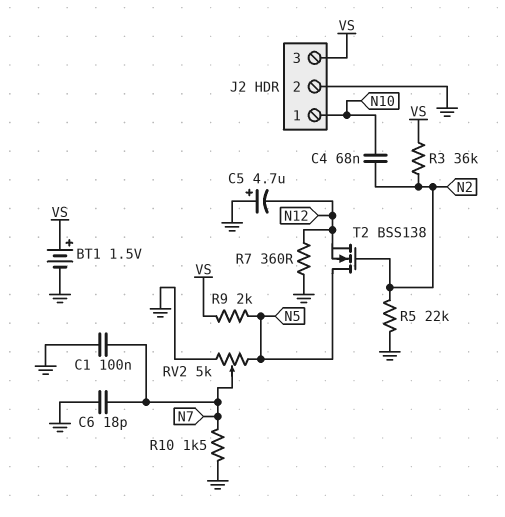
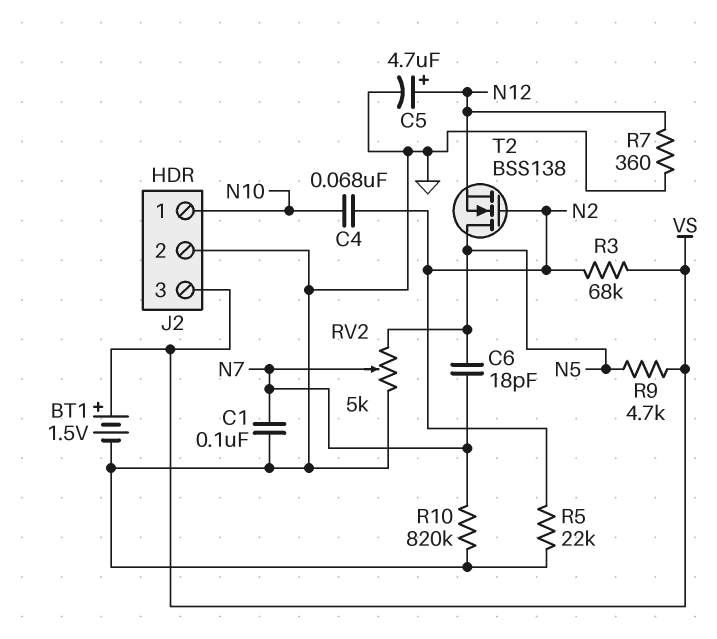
C5: 4.7uF (plus GND, minus N12) -> 4.7uF (plus N12, minus GND)
C6: 18pF (GND, N7) -> 18pF (N5, N7)
R3: 36k (N2, VS) -> 68k (N2, VS)
R9: 2k (N5, VS) -> 4.7k (N5, VS)
R10: 1.5k (GND, N7) -> 820k (GND, N7)

